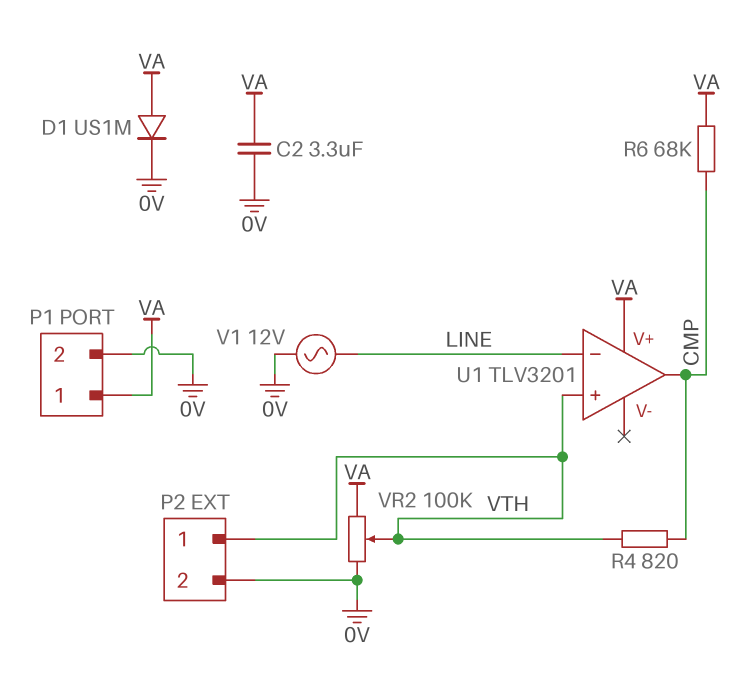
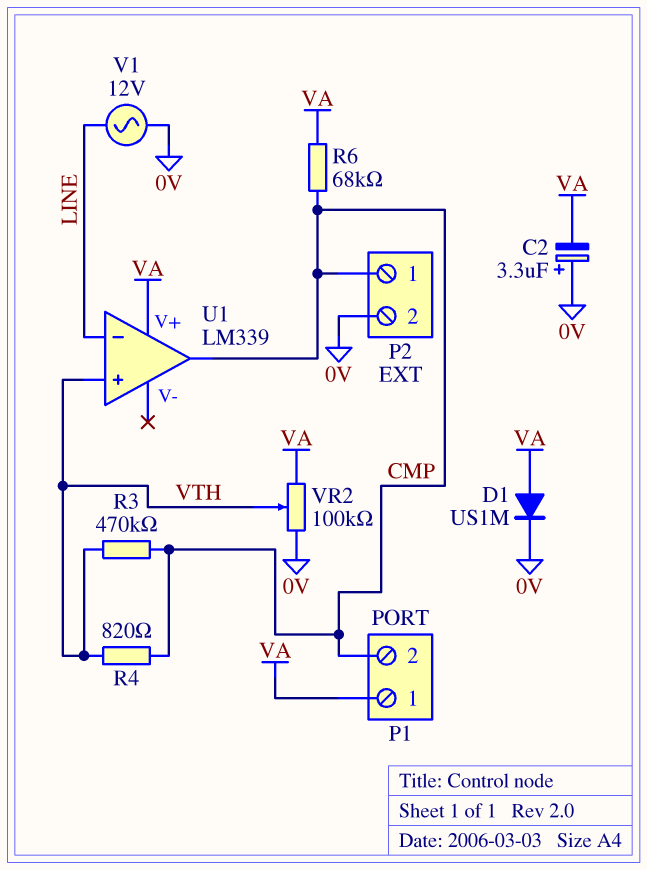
C2: 3.3uF (0V, VA) -> 3.3uF (plus 0V, minus VA)
P1 pin 2: 0V -> CMP
P2 pin 1: VTH -> CMP
R3: none -> 470k (CMP, VTH)
U1: TLV3201 -> LM339

